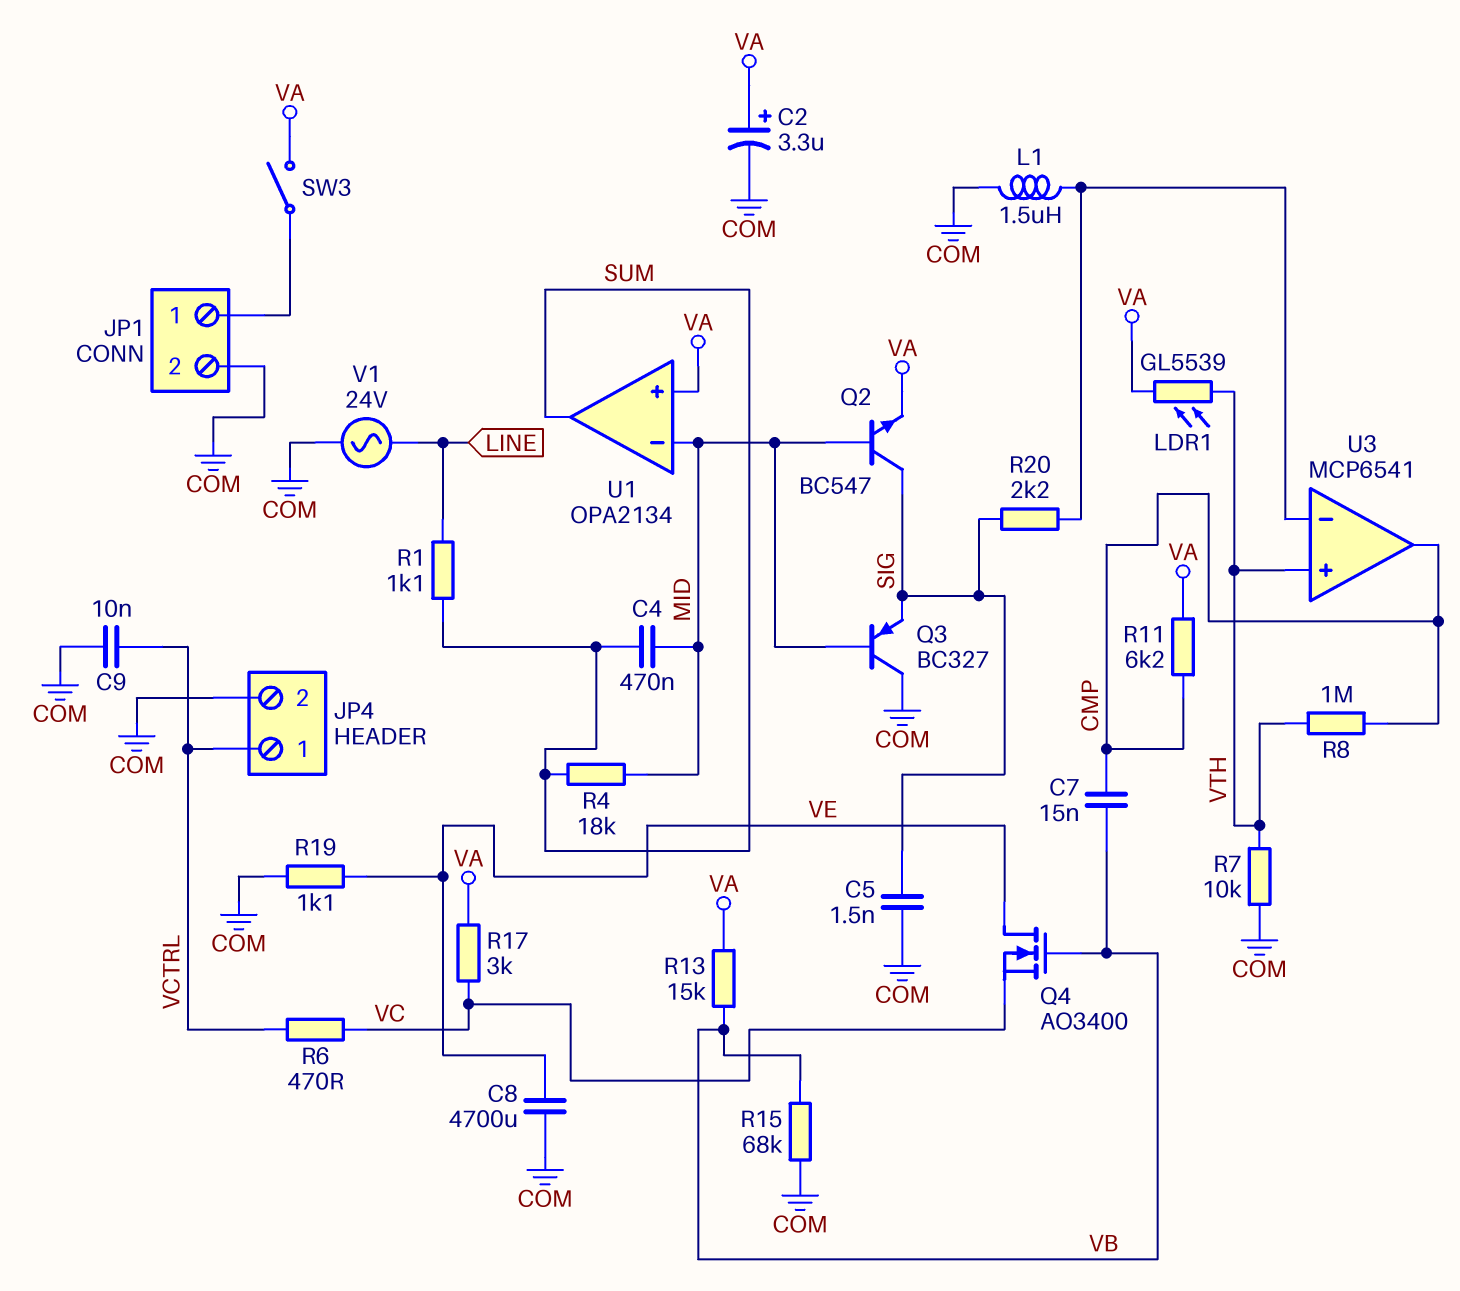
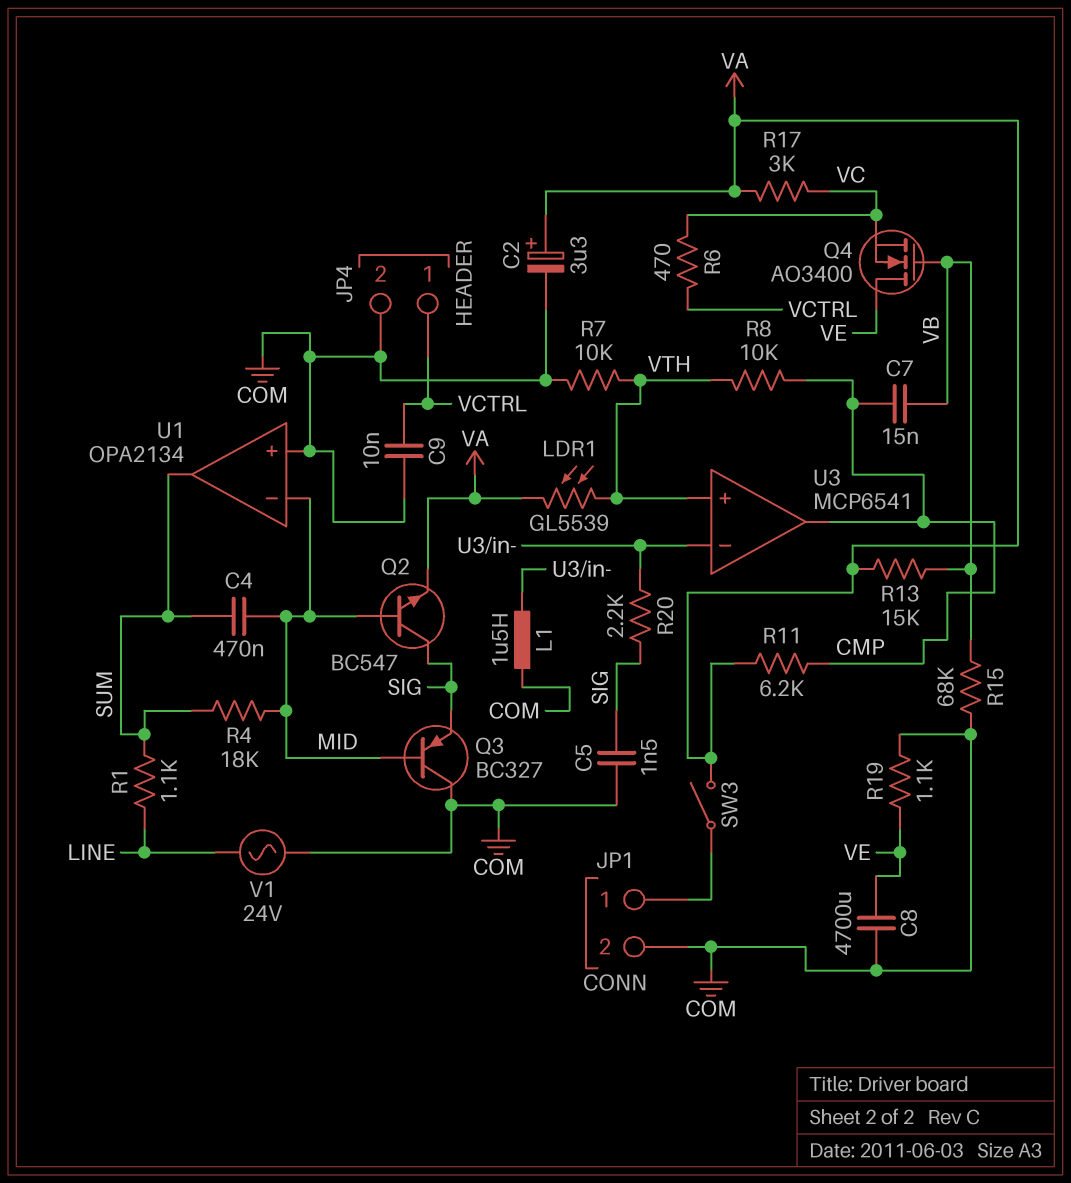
R8: 1M (CMP, VTH) -> 10k (CMP, VTH)
U1 pin in+: VA -> COM

